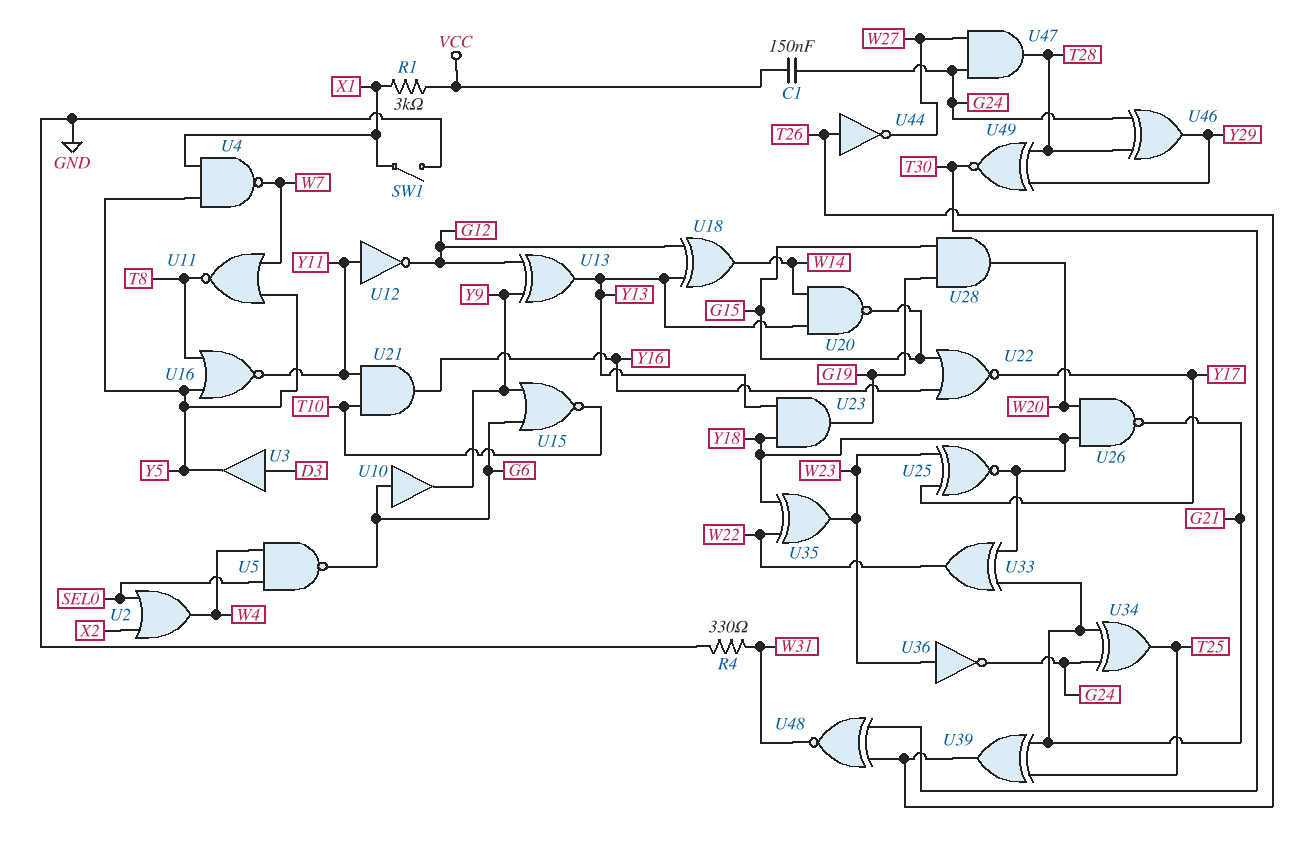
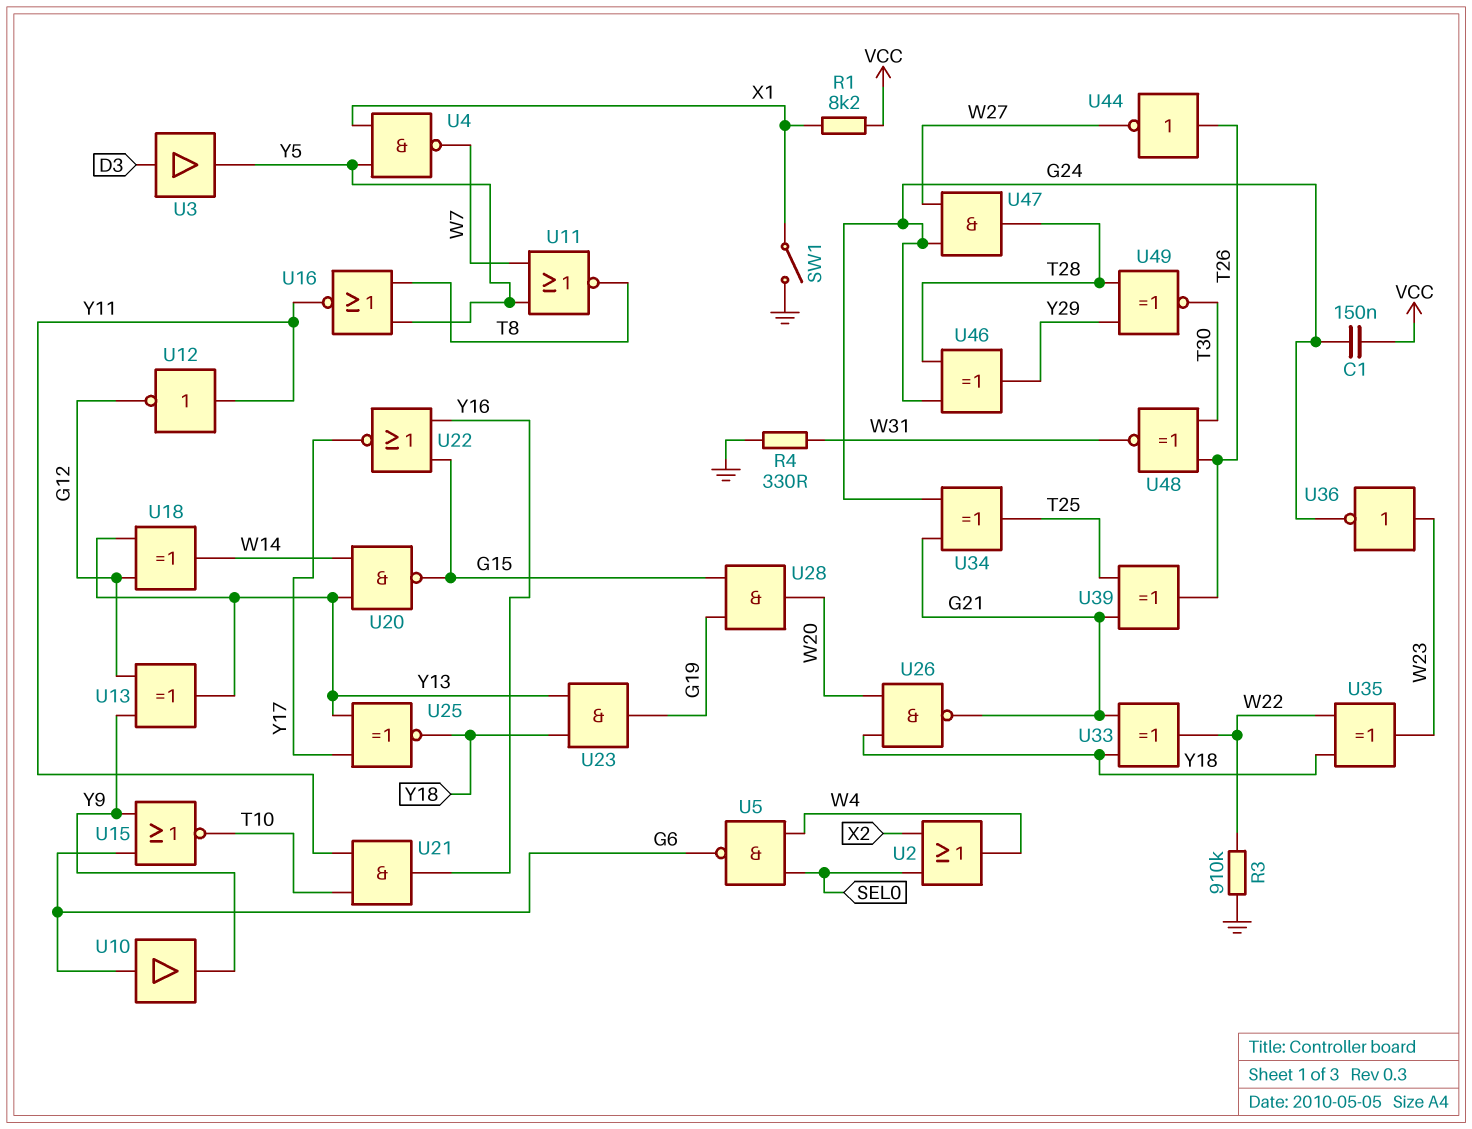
R1: 3k (VCC, X1) -> 8.2k (VCC, X1)
R3: none -> 910k (GND, W22)
U25: XNOR (in W23, in Y17, out Y18) -> XNOR (in Y13, in Y17, out Y18)

